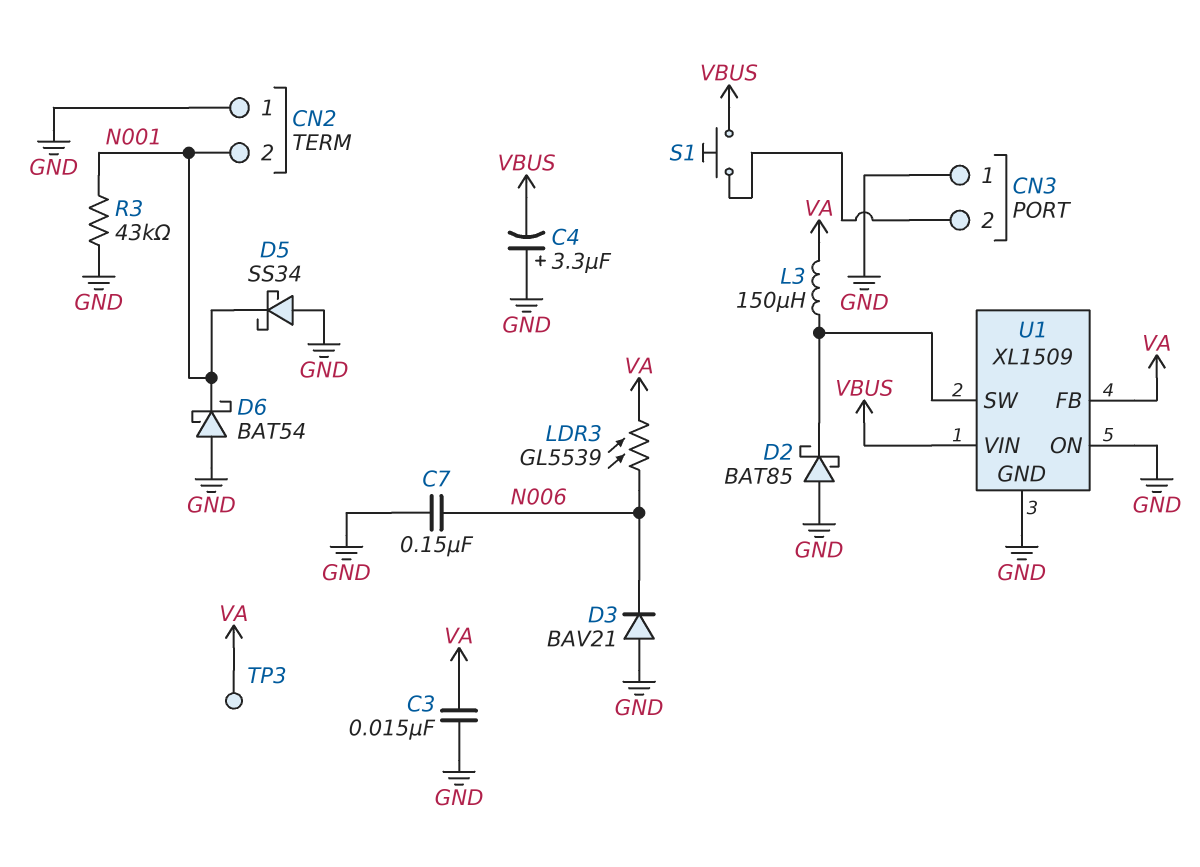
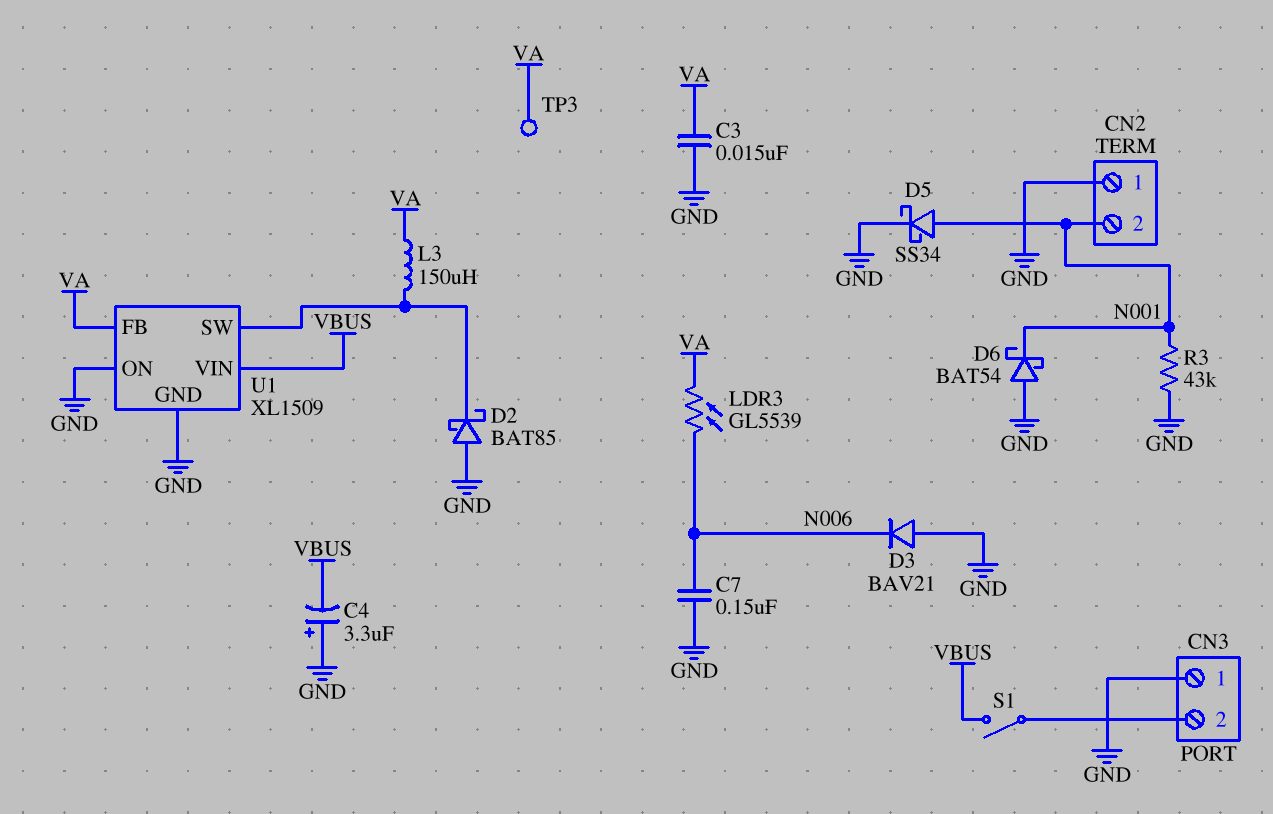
D5: schottky SS34 (A GND, K N001) -> schottky SS34 (A N001, K GND)
S1: button (CN3/2, VBUS) -> switch (CN3/2, VBUS)

